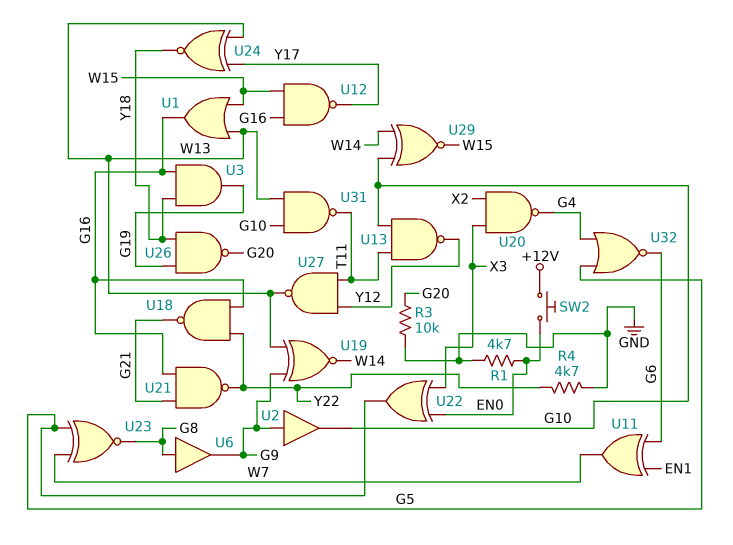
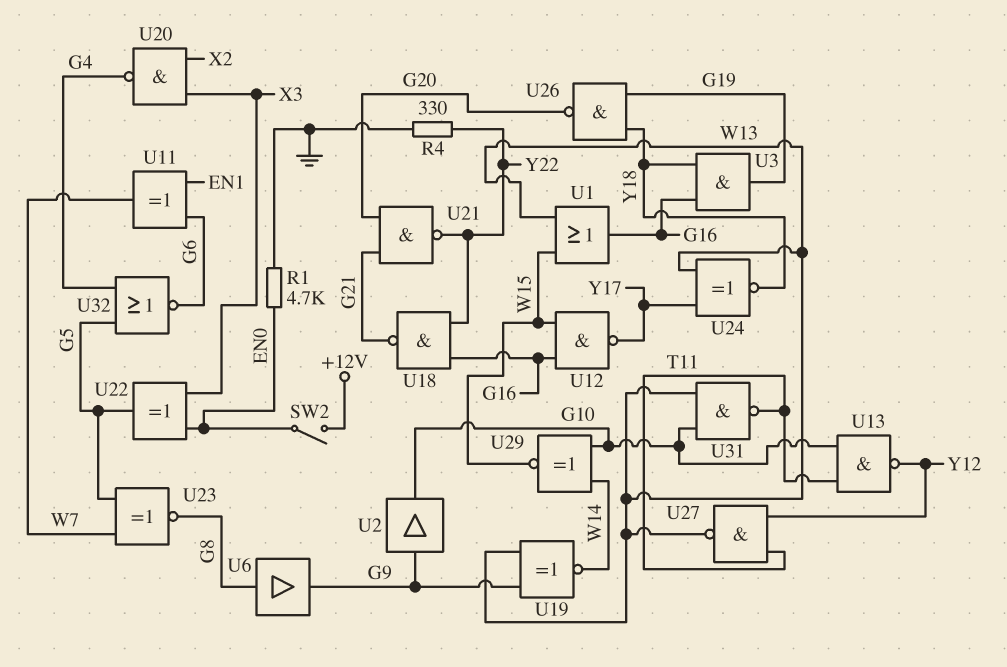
R3: 10k (G20, GND) -> none
R4: 4.7k (GND, Y22) -> 330 (GND, Y22)
SW2: button (+12V, EN0) -> switch (+12V, EN0)
U21: NAND (in G16, in G21, out Y22) -> NAND (in G20, in G21, out Y22)

